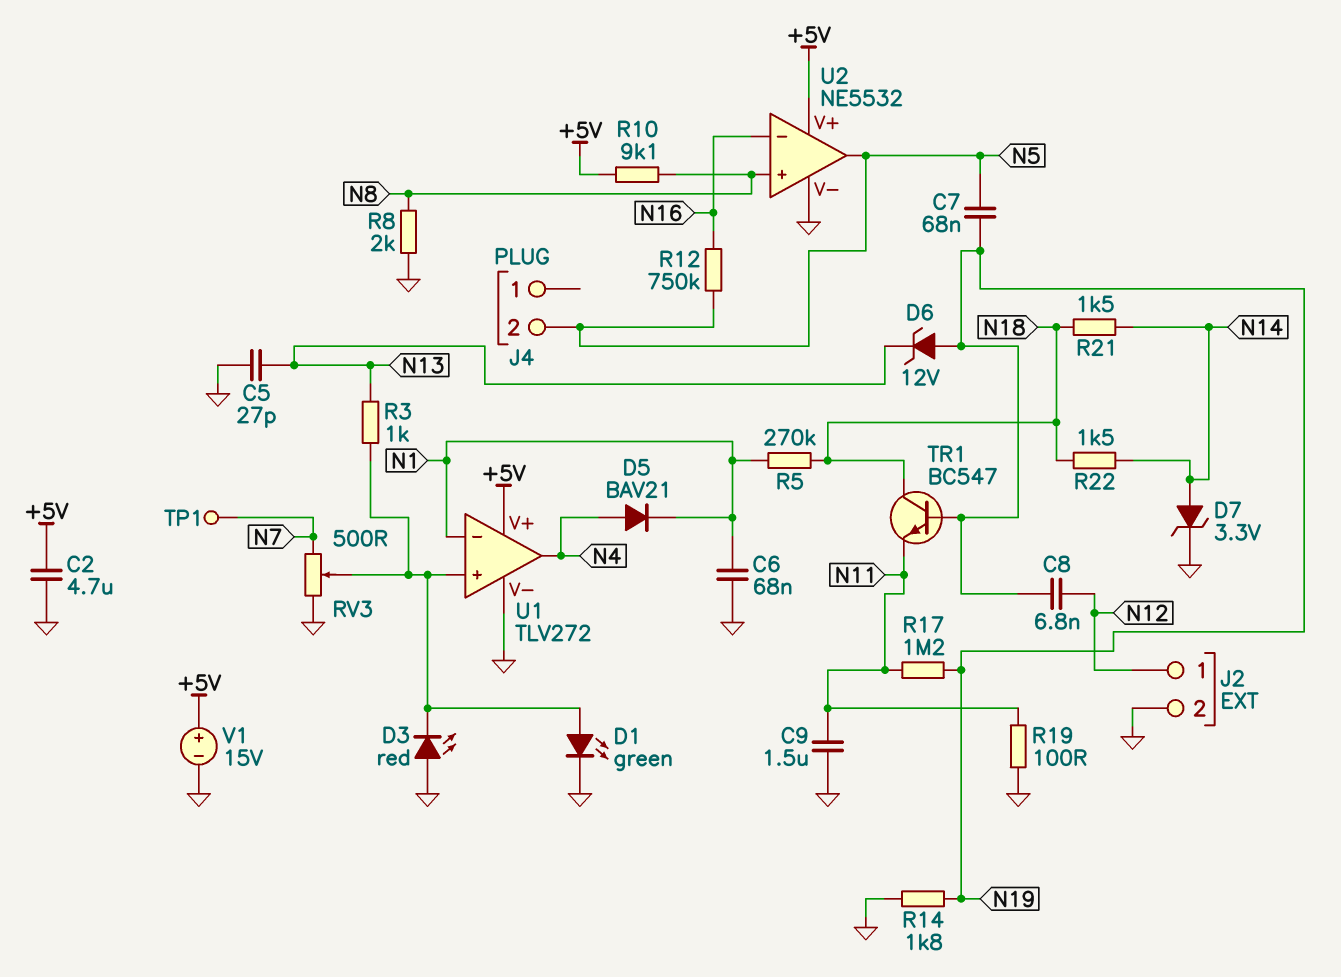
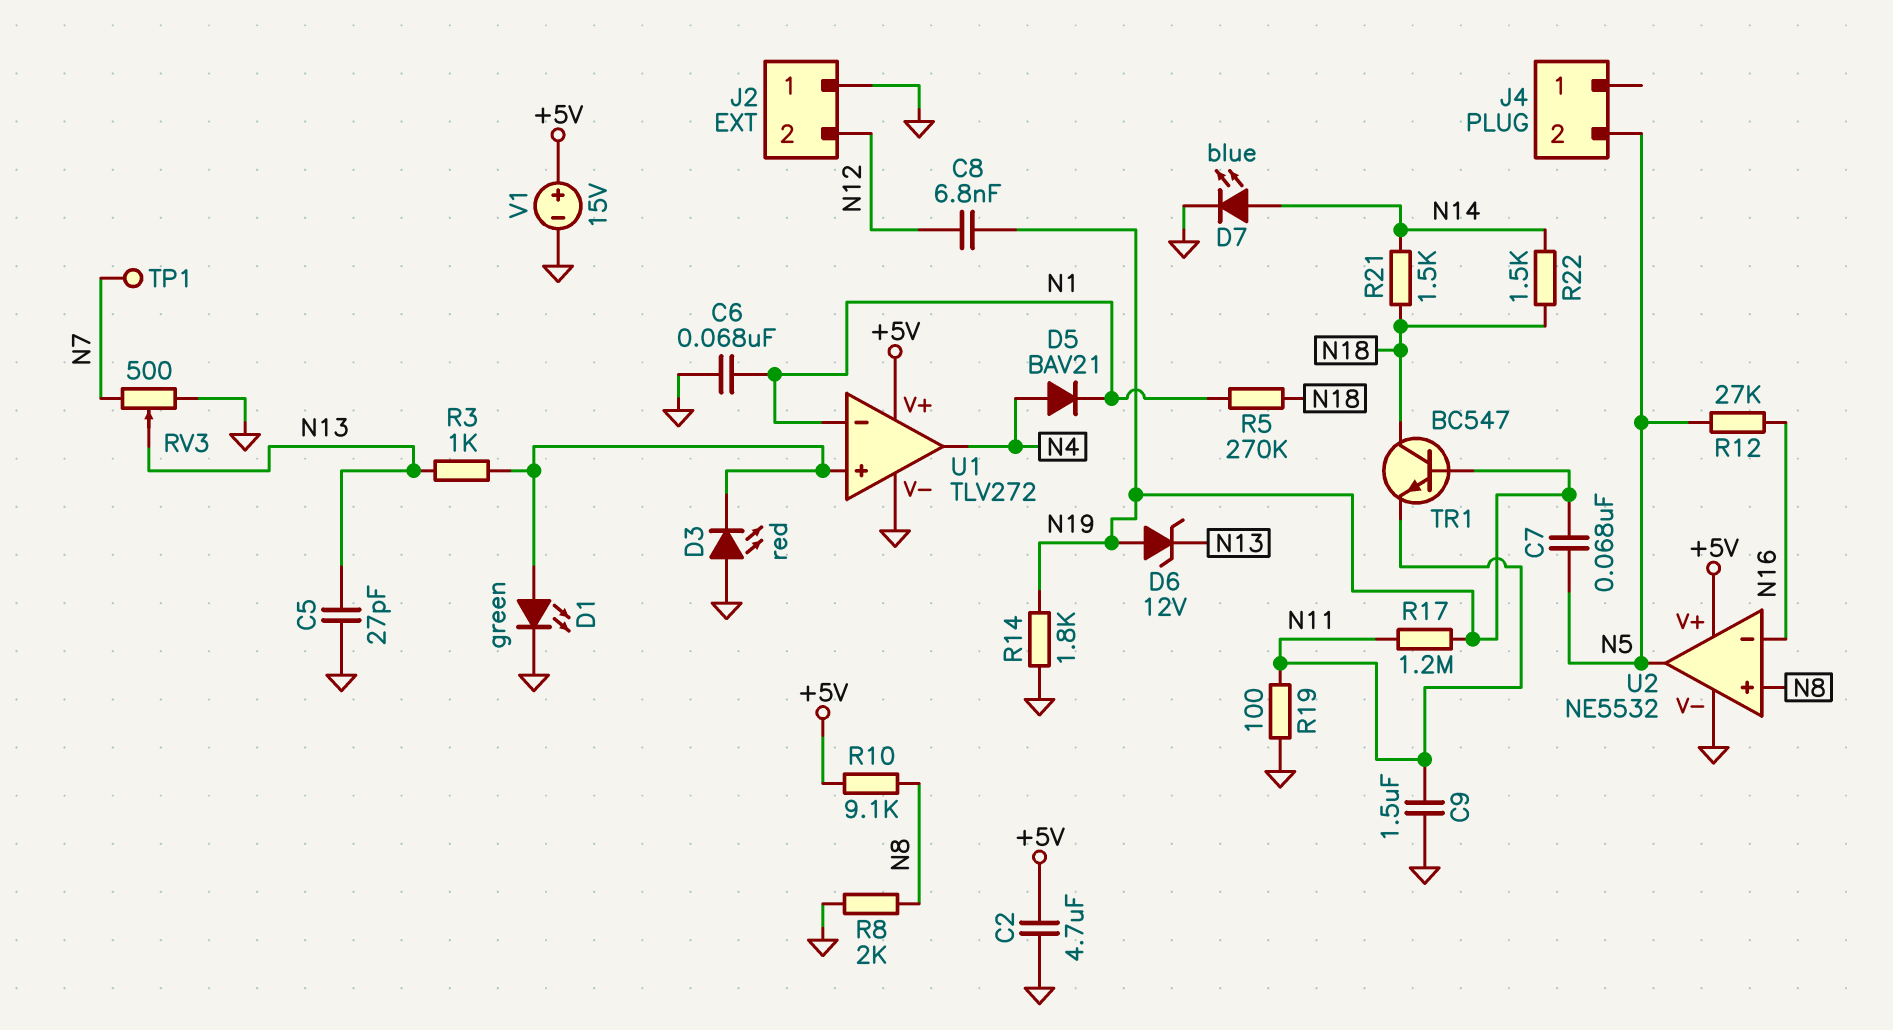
D7: zener 3.3V (A N14, K GND) -> LED blue (A N14, K GND)
J2 pin 1: N12 -> GND
J2 pin 2: GND -> N12
R12: 750k (N5, N16) -> 27k (N5, N16)
RV3: 500 (GND, N7, wiper U1/in+) -> 500 (GND, N7, wiper N13)

